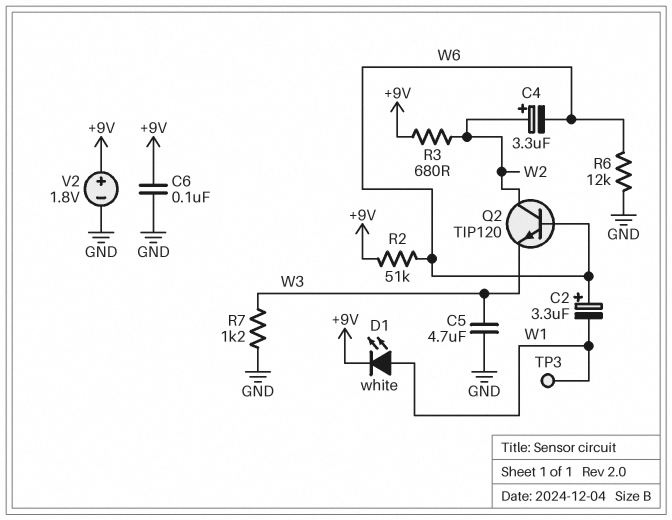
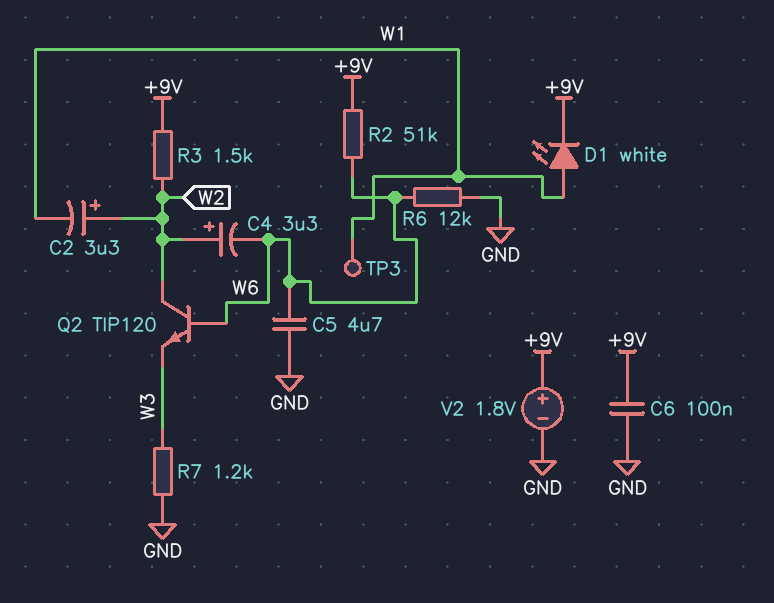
C2: 3.3uF (plus W6, minus W1) -> 3.3uF (plus W2, minus W1)
C5: 4.7uF (GND, W3) -> 4.7uF (GND, W6)
R3: 680 (+9V, W2) -> 1.5k (+9V, W2)

